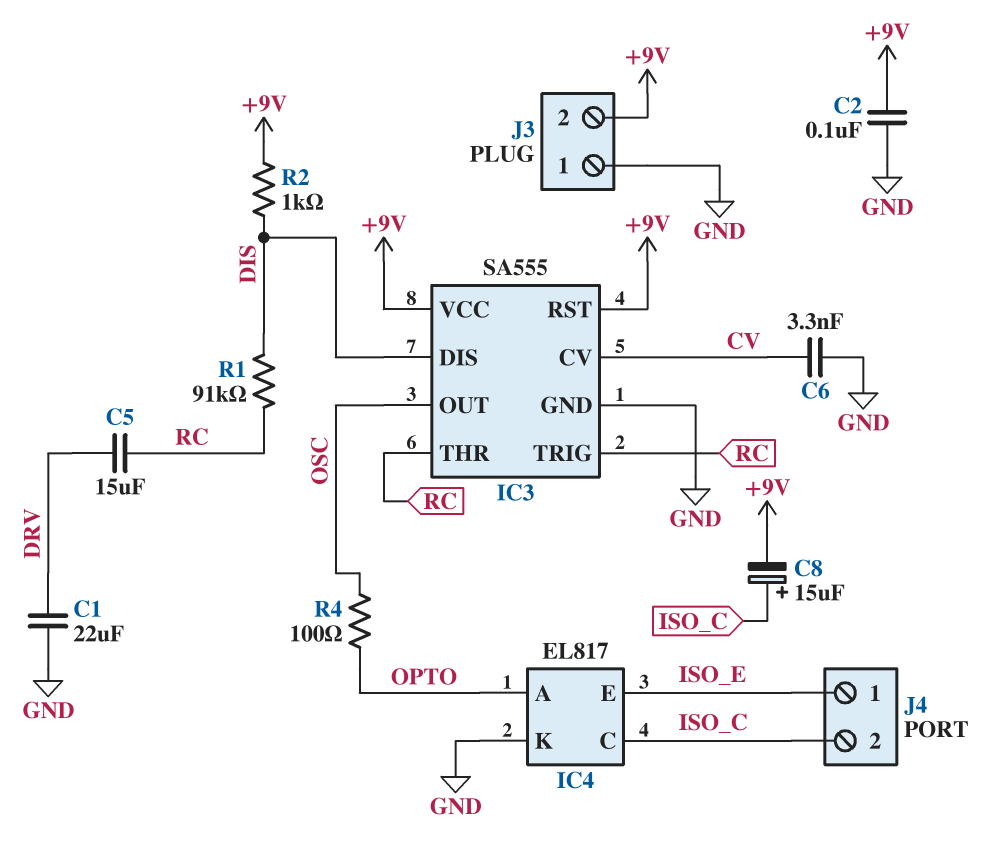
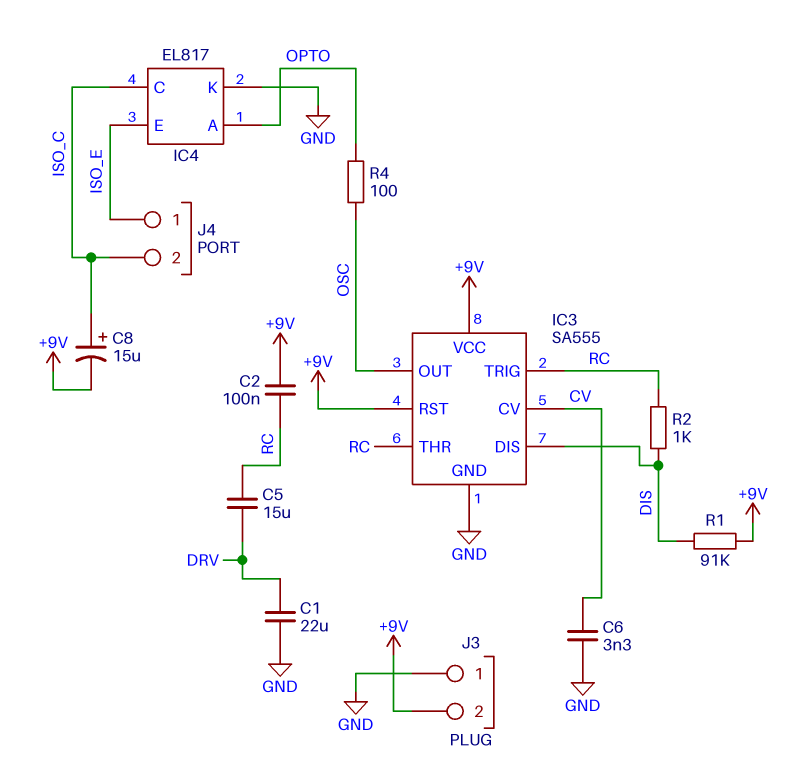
C2: 100nF (+9V, GND) -> 100nF (+9V, RC)
R1: 91k (DIS, RC) -> 91k (+9V, DIS)
R2: 1k (+9V, DIS) -> 1k (DIS, RC)

